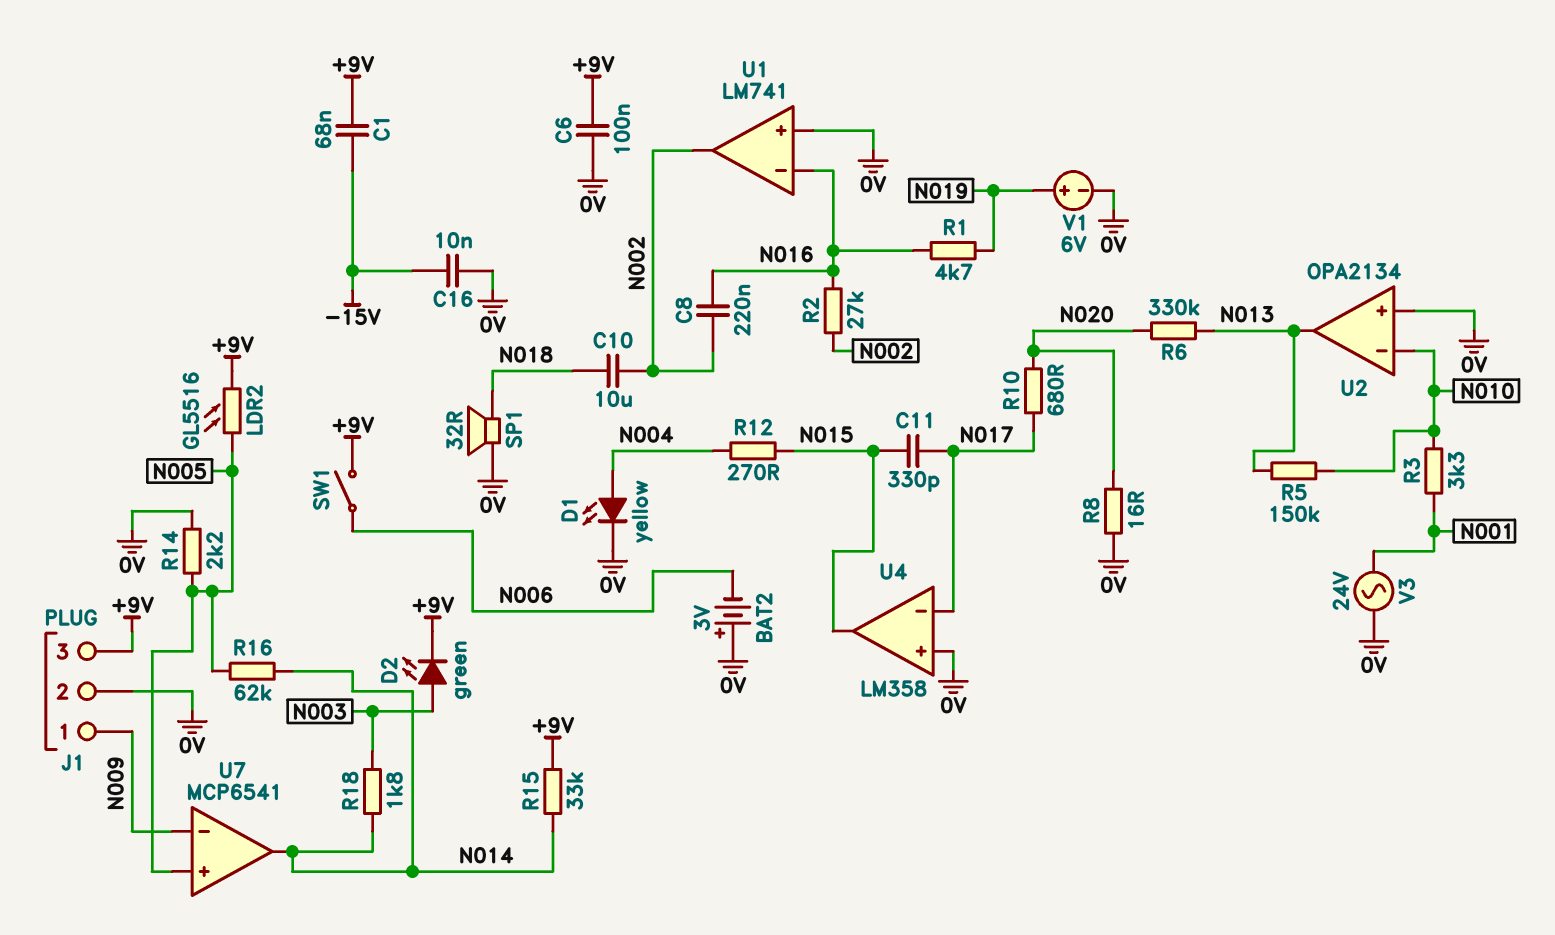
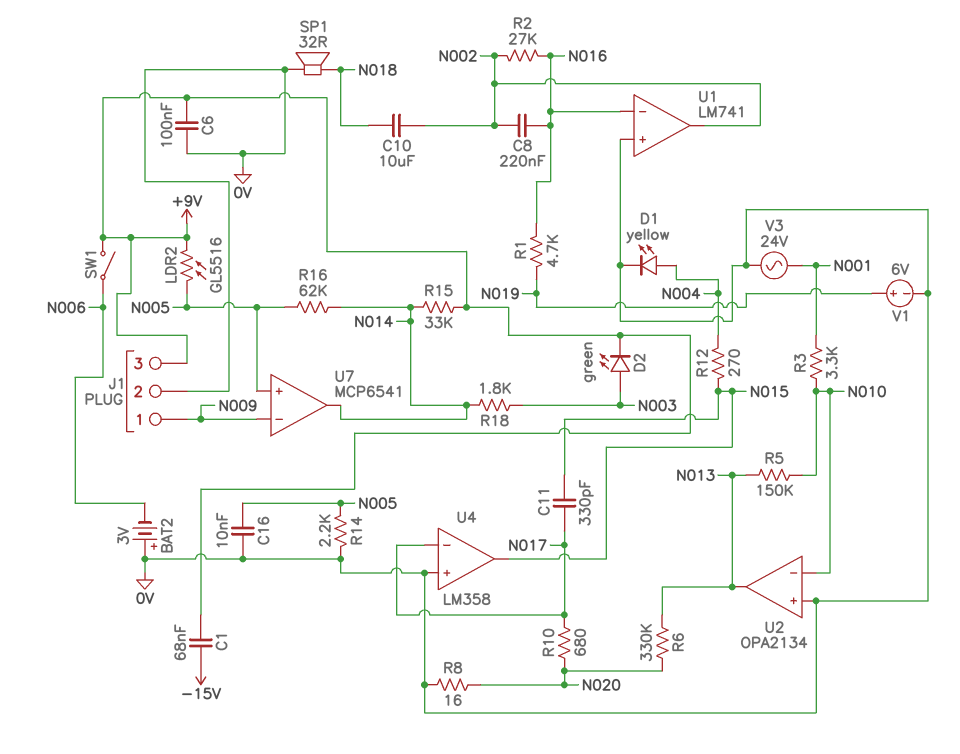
C16: 10nF (-15V, 0V) -> 10nF (0V, N005)

